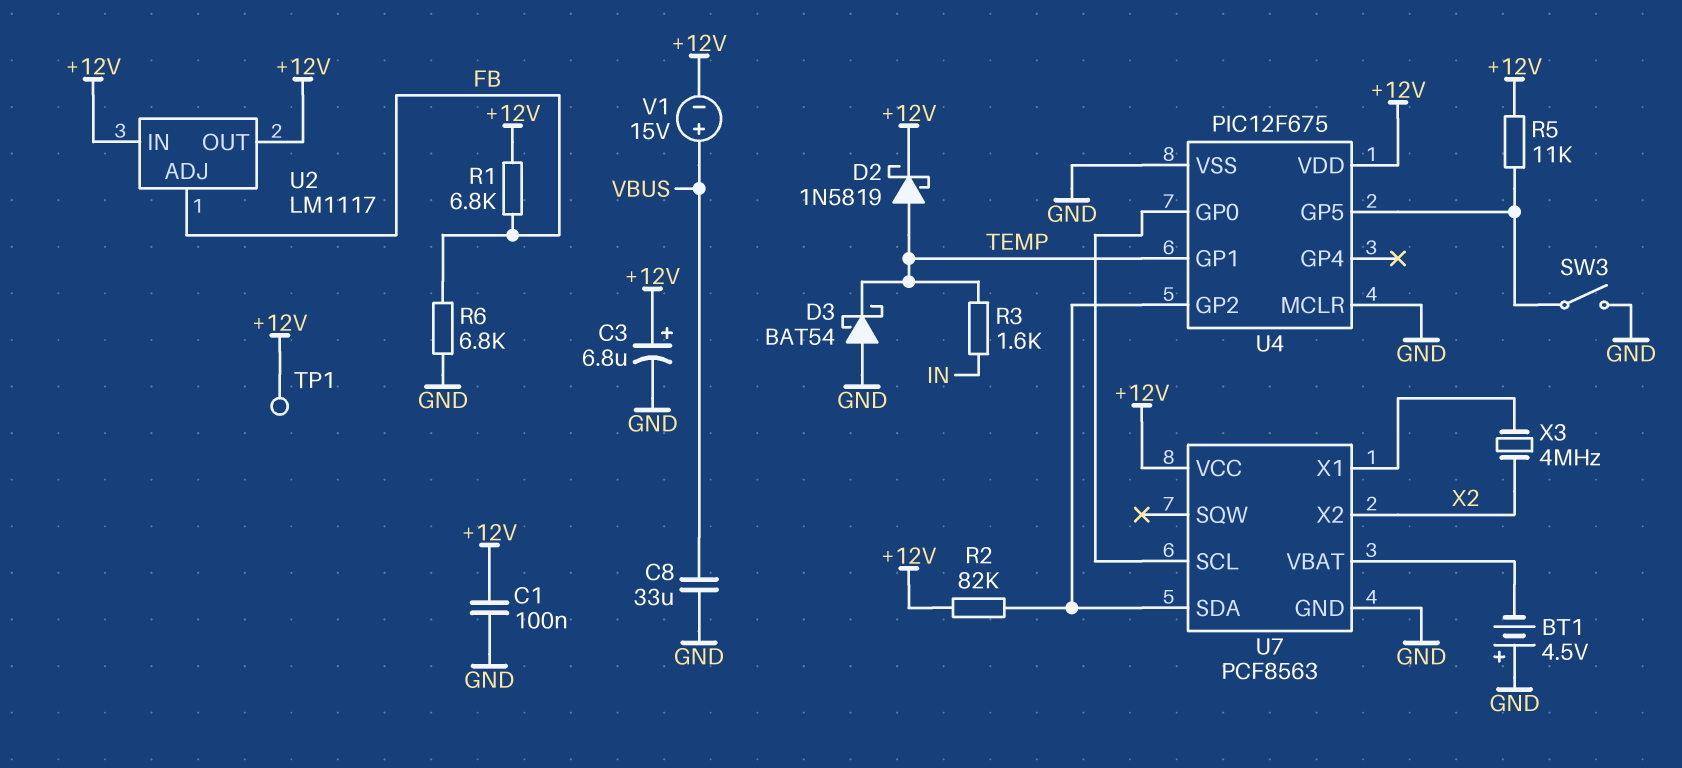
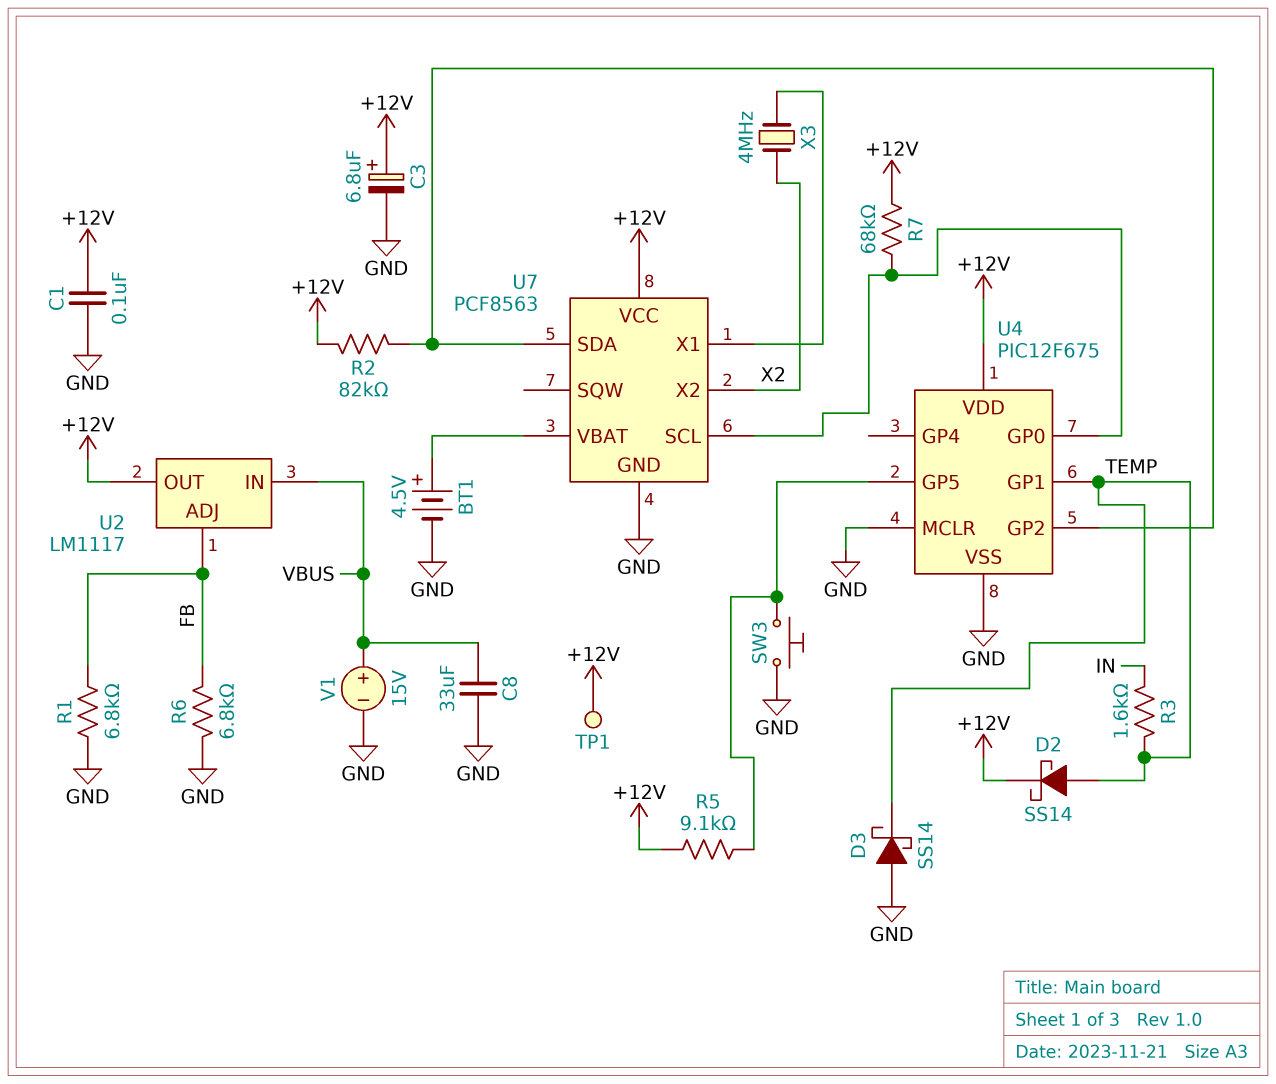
BT1: 4.5V (plus GND, minus U7/VBAT) -> 4.5V (plus U7/VBAT, minus GND)
D2: schottky 1N5819 (A TEMP, K +12V) -> schottky SS14 (A TEMP, K +12V)
D3: schottky BAT54 (A GND, K TEMP) -> schottky SS14 (A GND, K TEMP)
R1: 6.8k (+12V, FB) -> 6.8k (FB, GND)
R5: 11k (+12V, U4/GP5) -> 9.1k (+12V, U4/GP5)
R7: none -> 68k (+12V, U4/GP0)
SW3: switch (GND, U4/GP5) -> button (GND, U4/GP5)
U2 pin IN: +12V -> VBUS
V1: 15V (plus VBUS, minus +12V) -> 15V (plus VBUS, minus GND)

